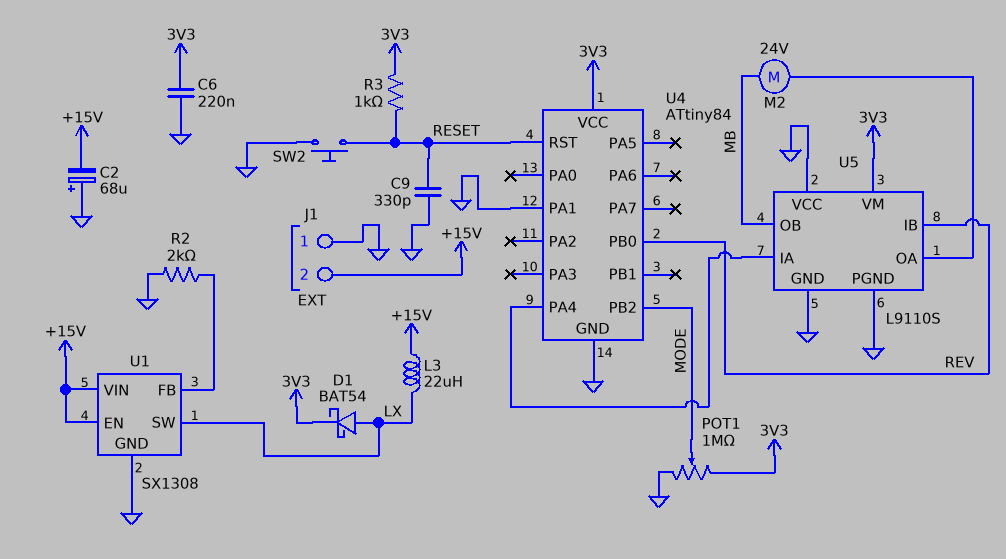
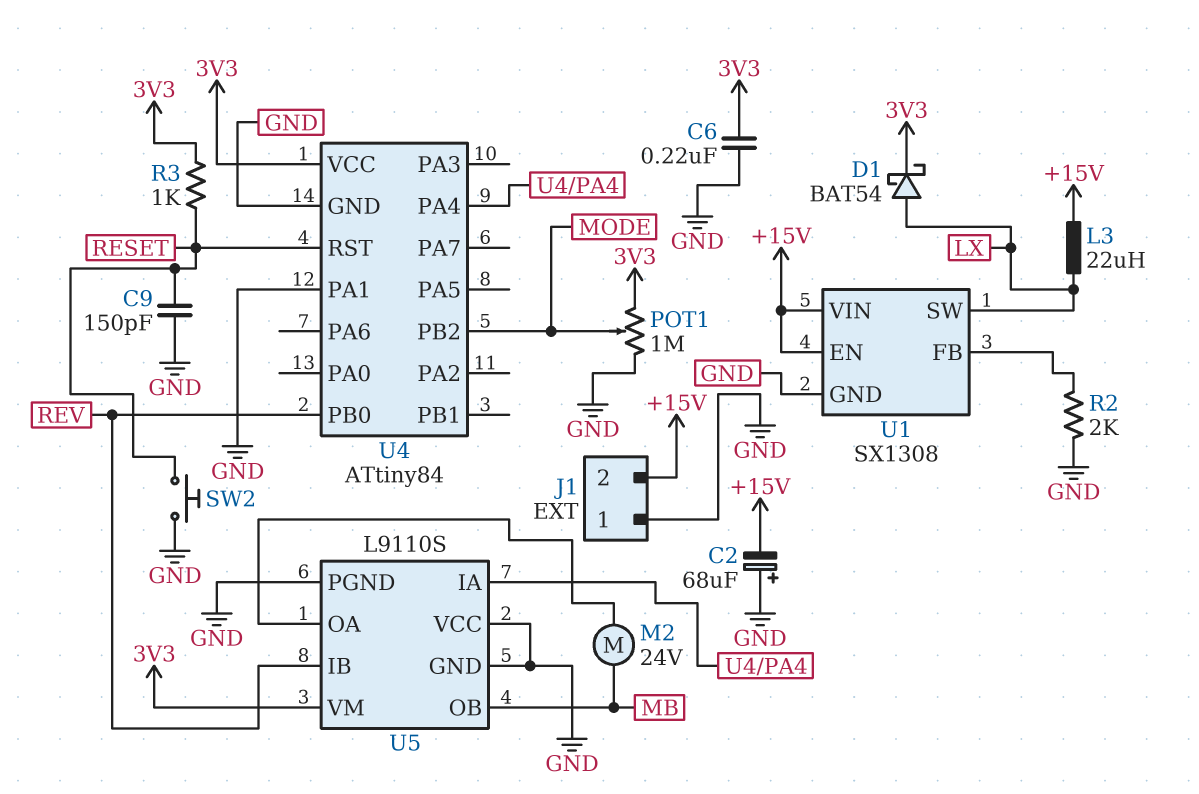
C9: 330pF (GND, RESET) -> 150pF (GND, RESET)

